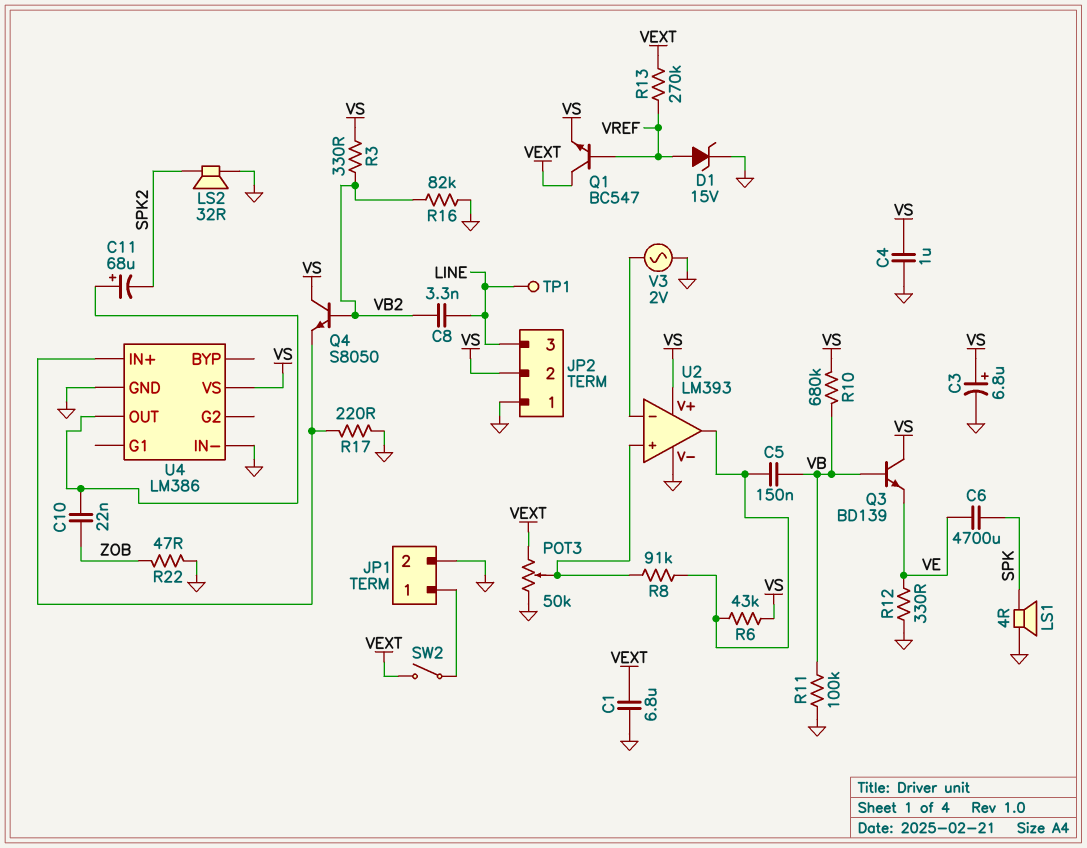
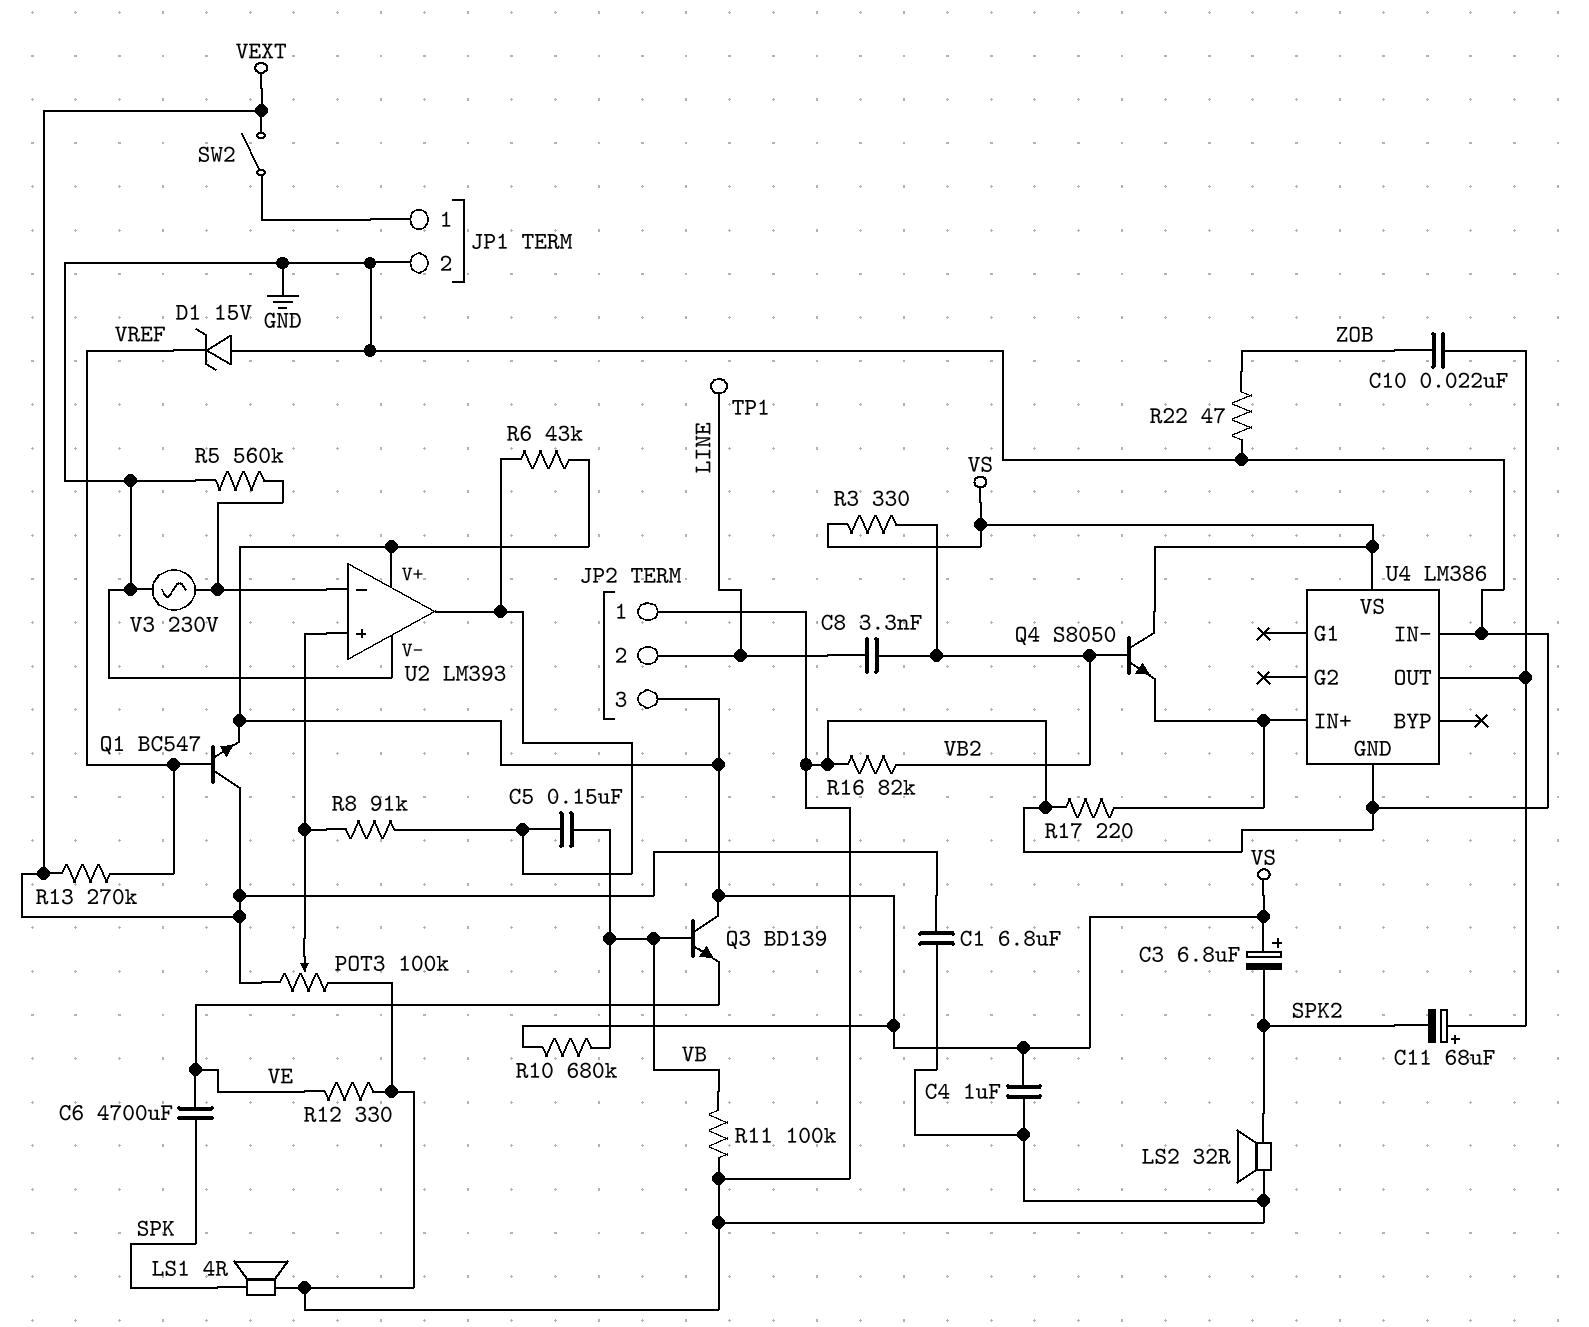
C3: 6.8uF (plus VS, minus GND) -> 6.8uF (plus VS, minus SPK2)
D1: zener 15V (A VREF, K GND) -> zener 15V (A GND, K VREF)
JP2 pin 2: VS -> LINE
JP2 pin 3: LINE -> VS
POT3: 50k (GND, VEXT, wiper U2/in+) -> 100k (GND, VEXT, wiper U2/in+)
R5: none -> 560k (GND, U2/in-)
V3: AC 2V (GND, U2/in-) -> AC 230V (GND, U2/in-)

